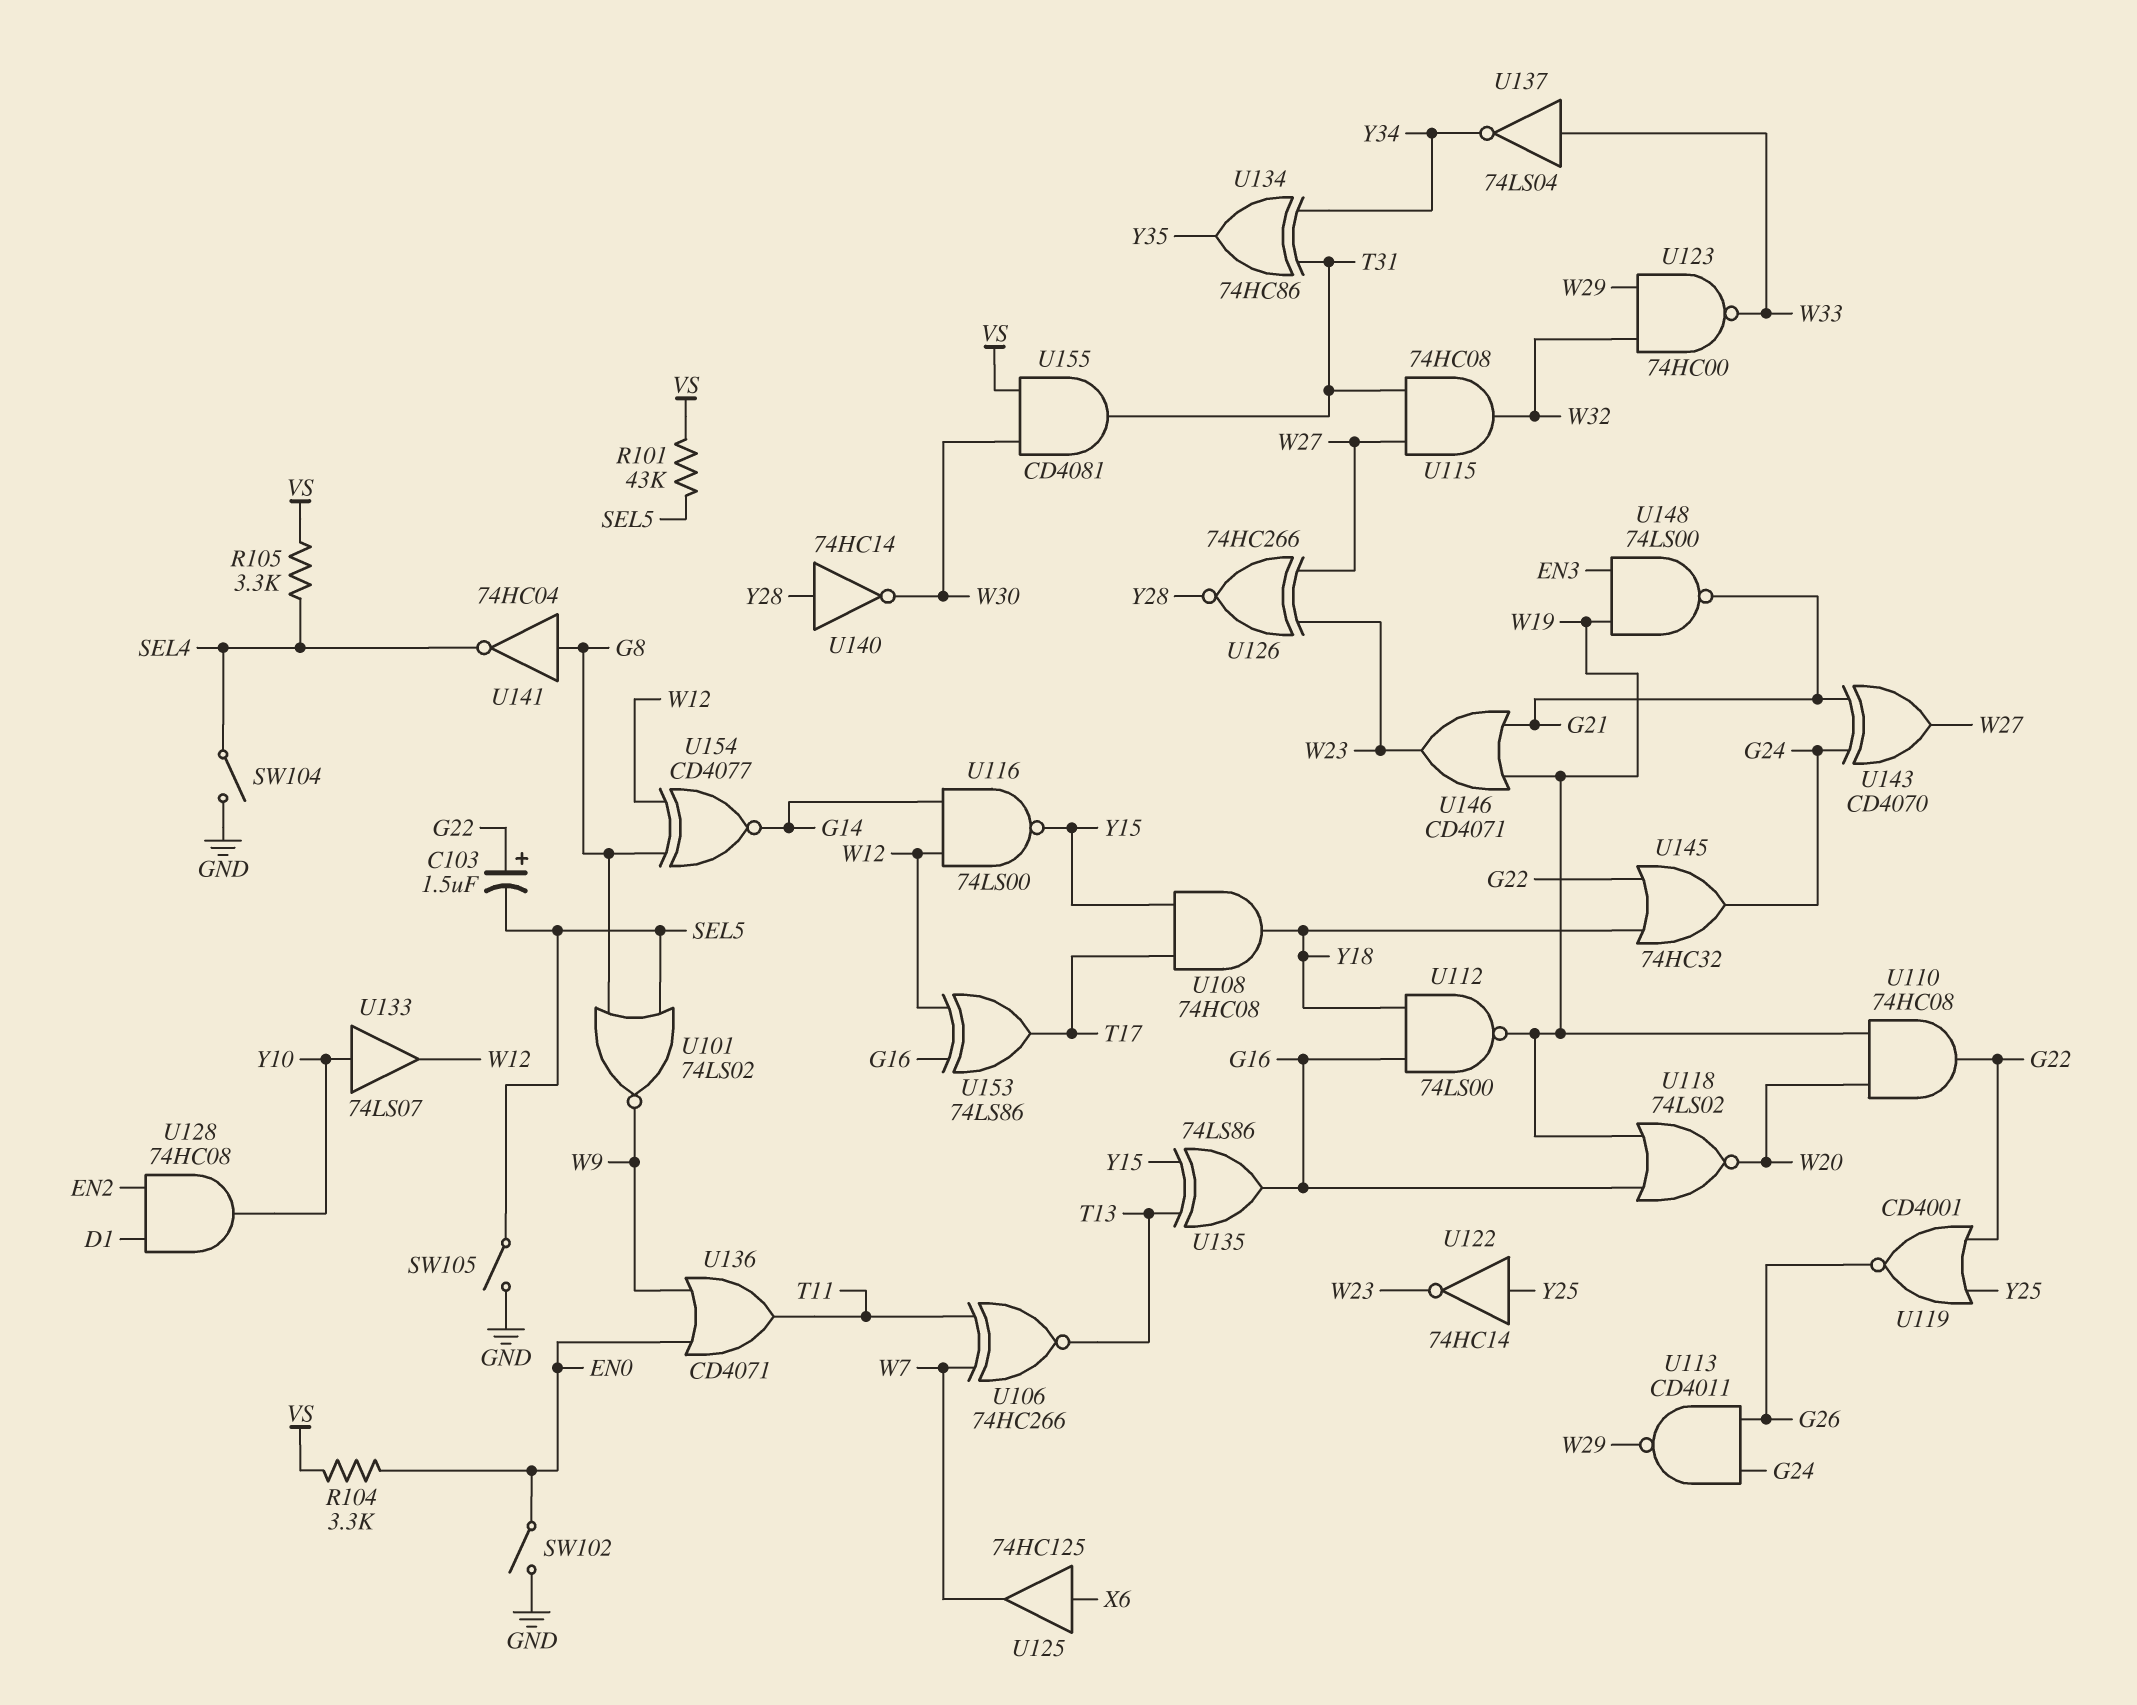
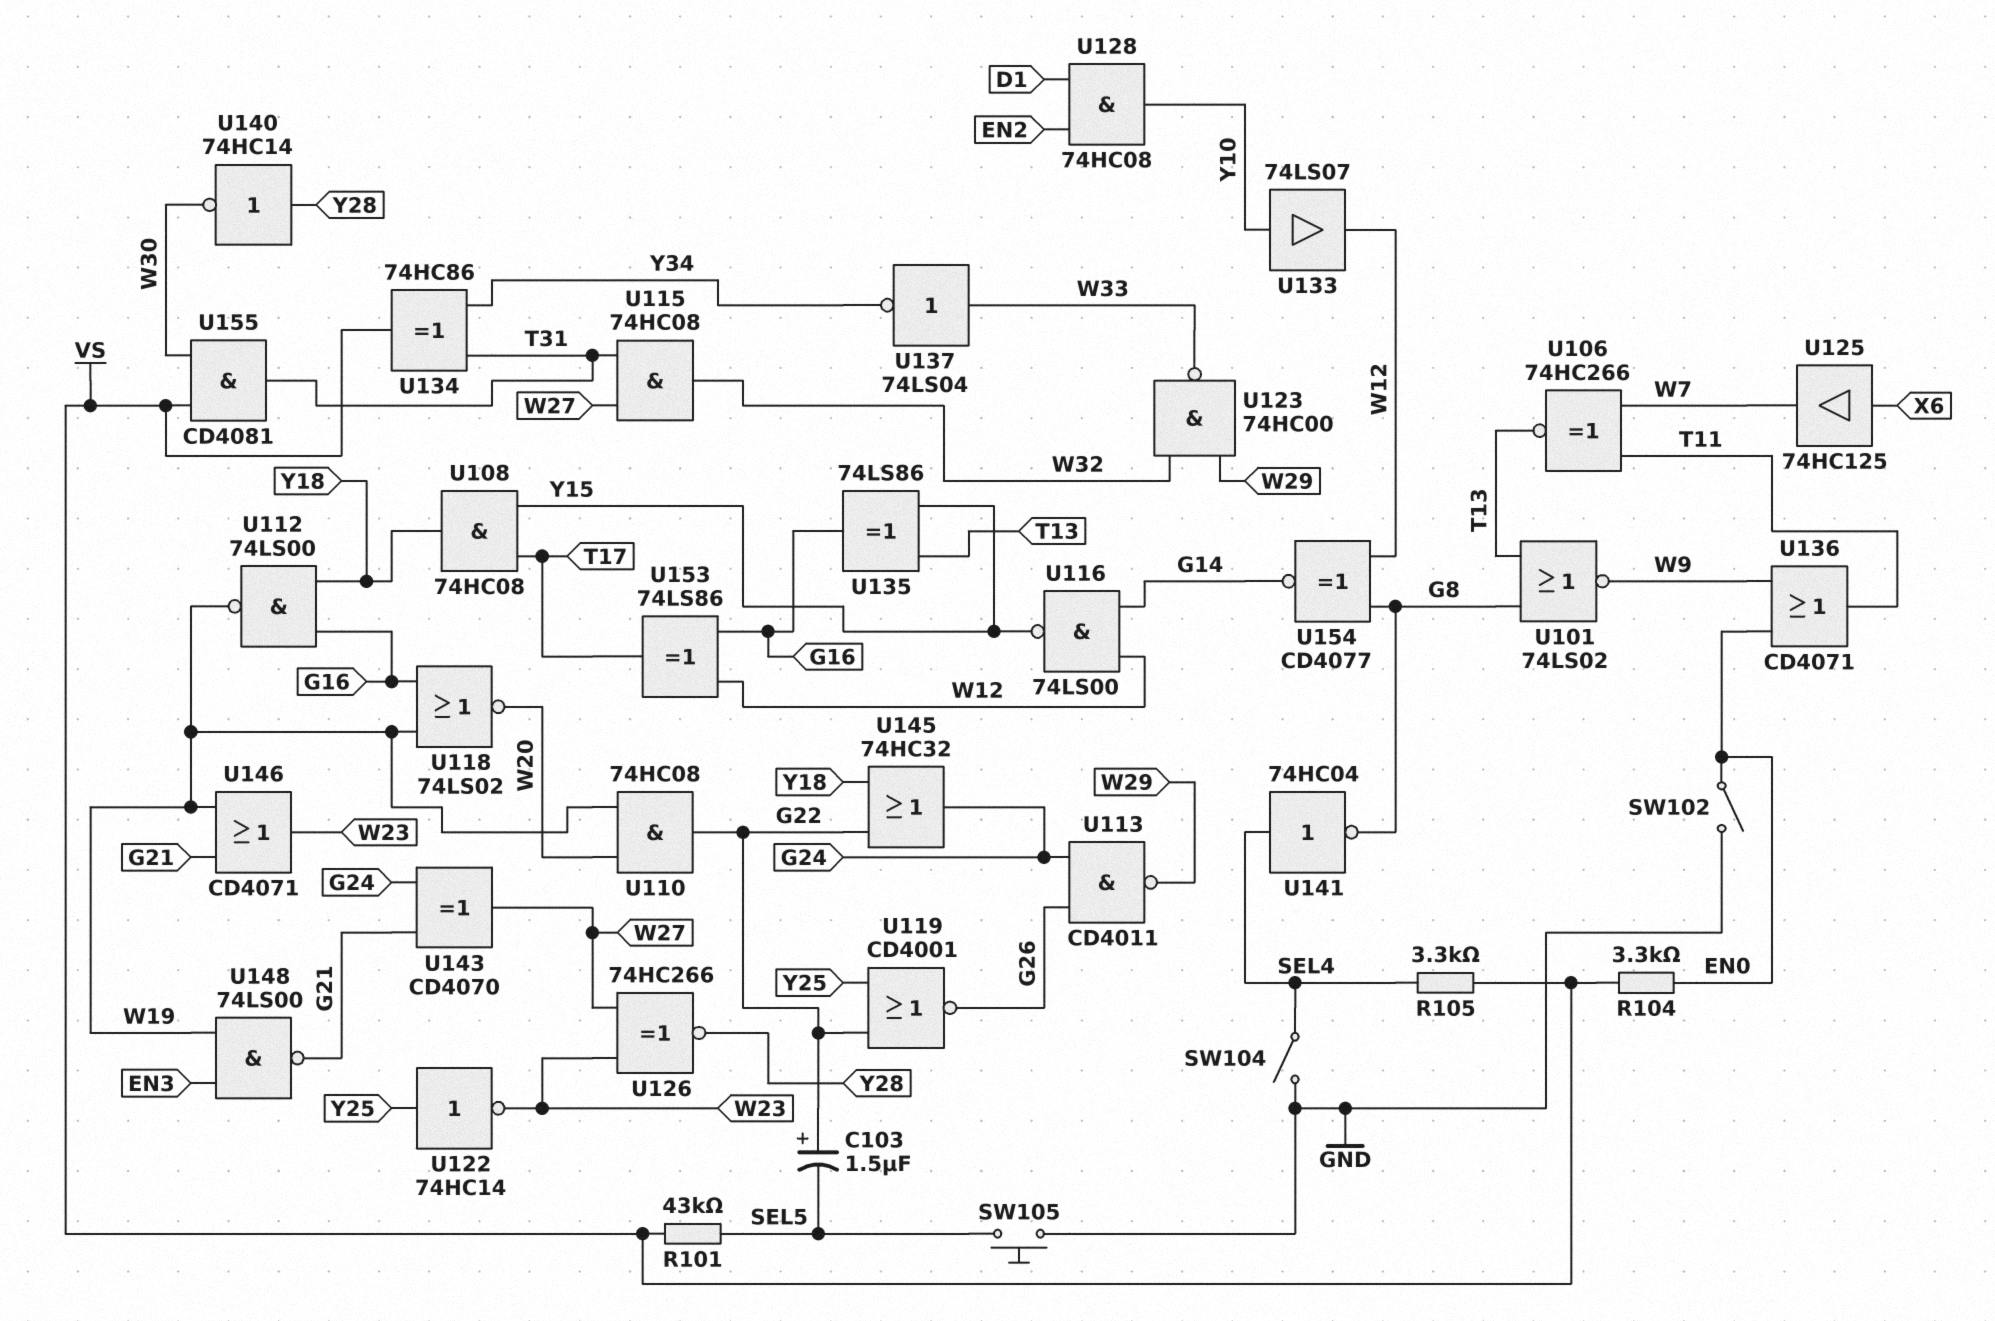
SW105: switch (GND, SEL5) -> button (GND, SEL5)
U101: NOR 74LS02 (in G8, in SEL5, out W9) -> NOR 74LS02 (in G8, in T13, out W9)
U134: XOR 74HC86 (in T31, in Y34, out Y35) -> XOR 74HC86 (in T31, in Y34, out VS)
U141: NOT 74HC04 (in G8, out SEL4) -> NOT 74HC04 (in SEL4, out G8)

